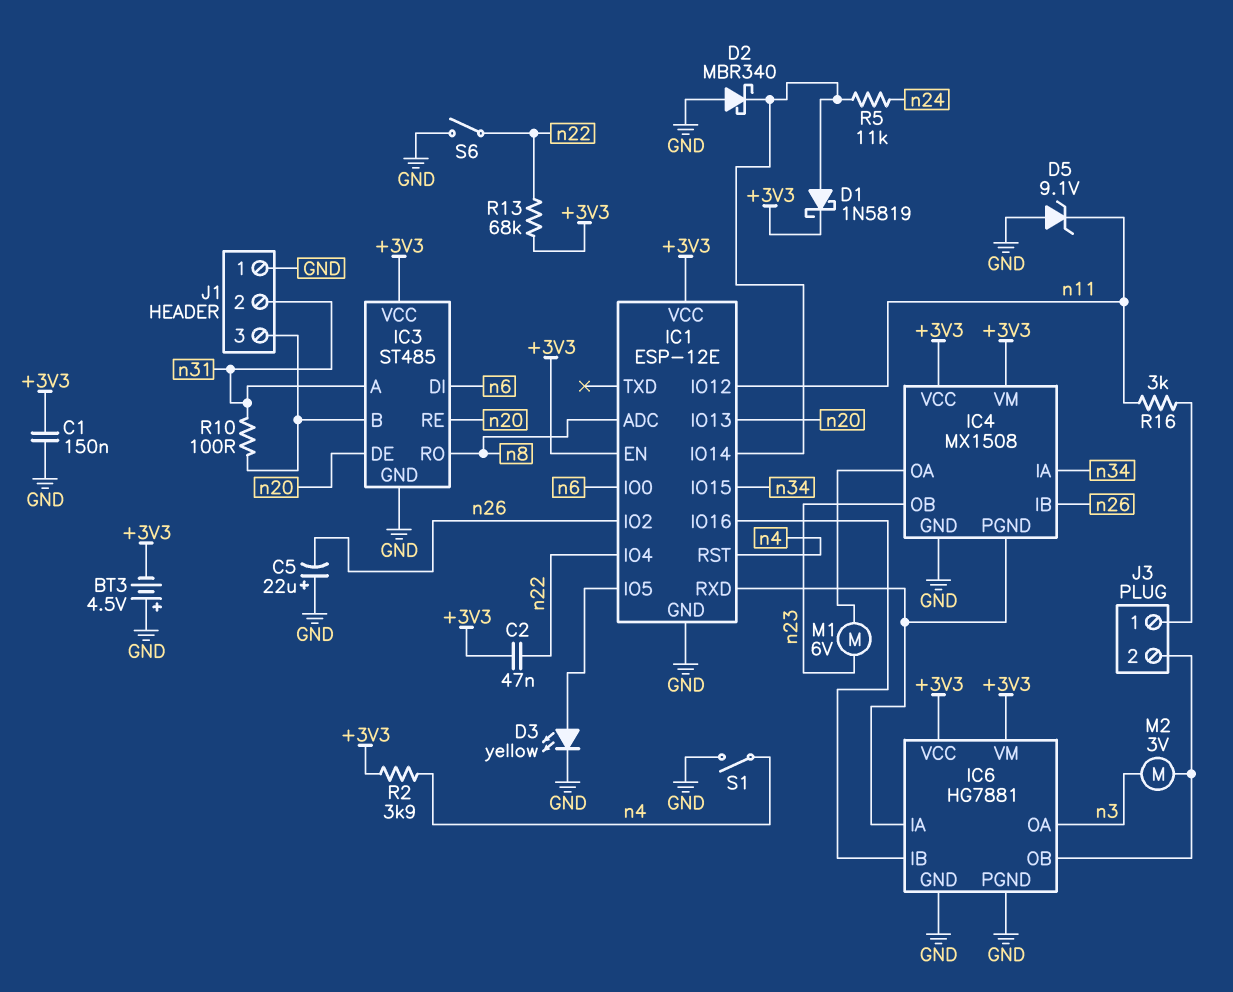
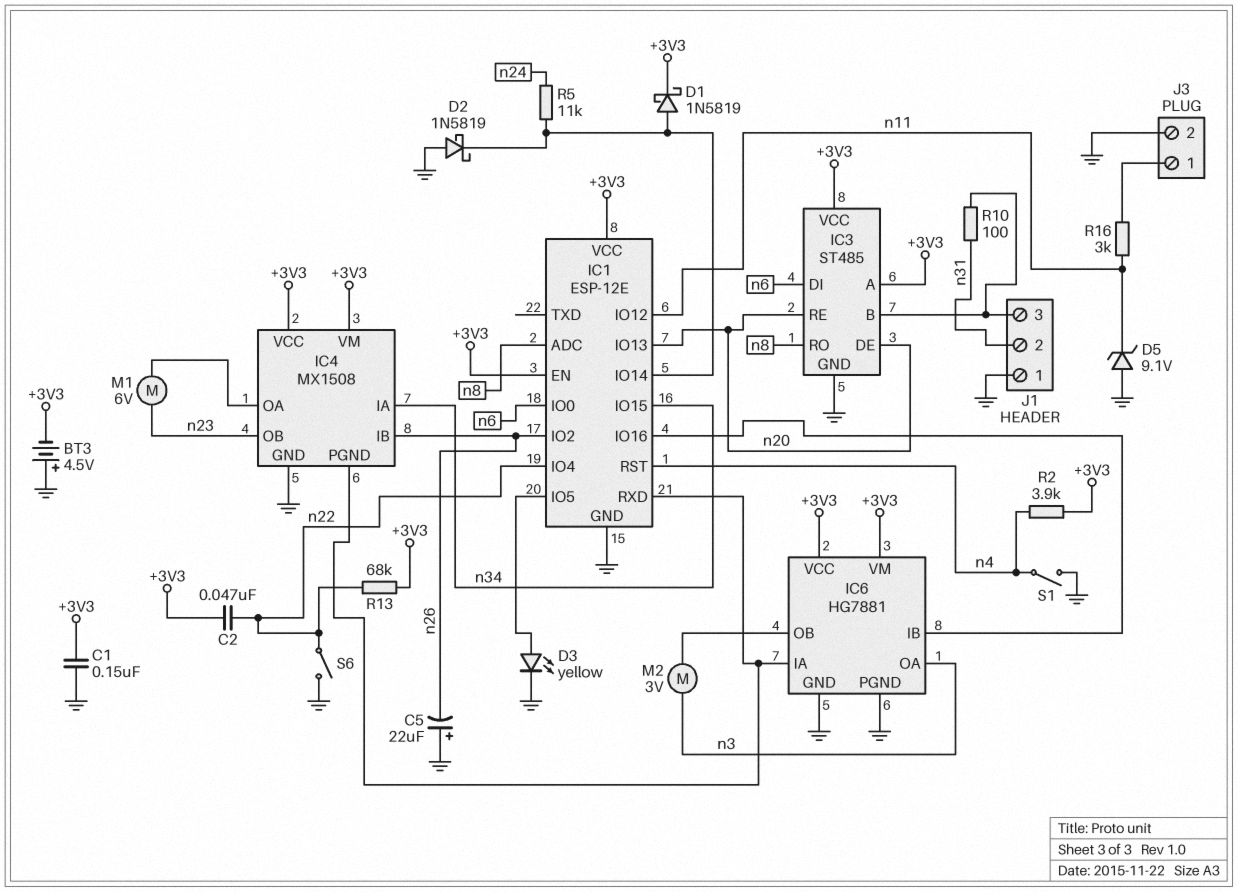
D2: schottky MBR340 (A GND, K IC1/IO14) -> schottky 1N5819 (A GND, K IC1/IO14)
IC3 pin A: n31 -> +3V3
J3 pin 2: IC6/OB -> GND

